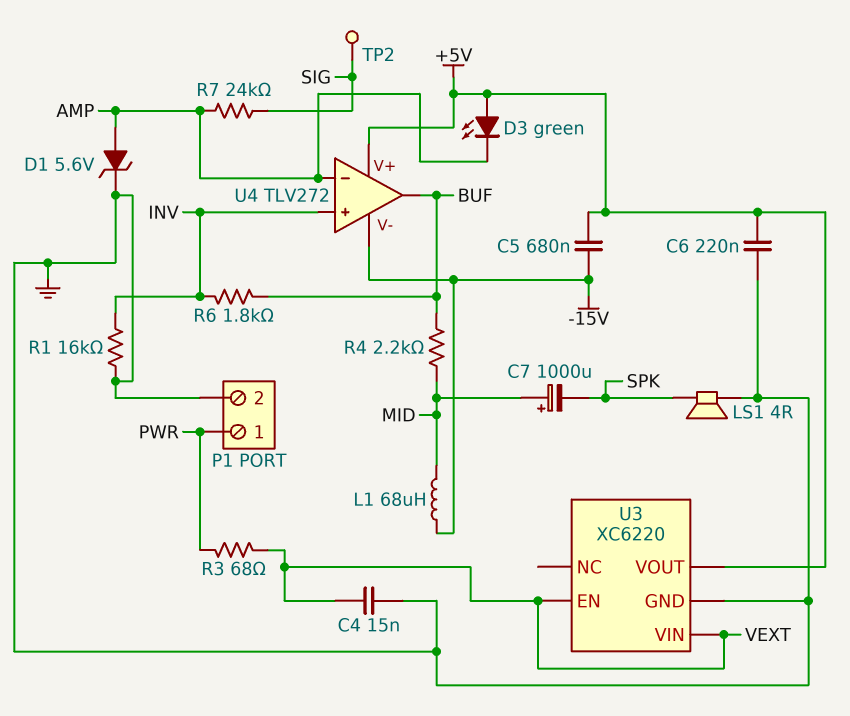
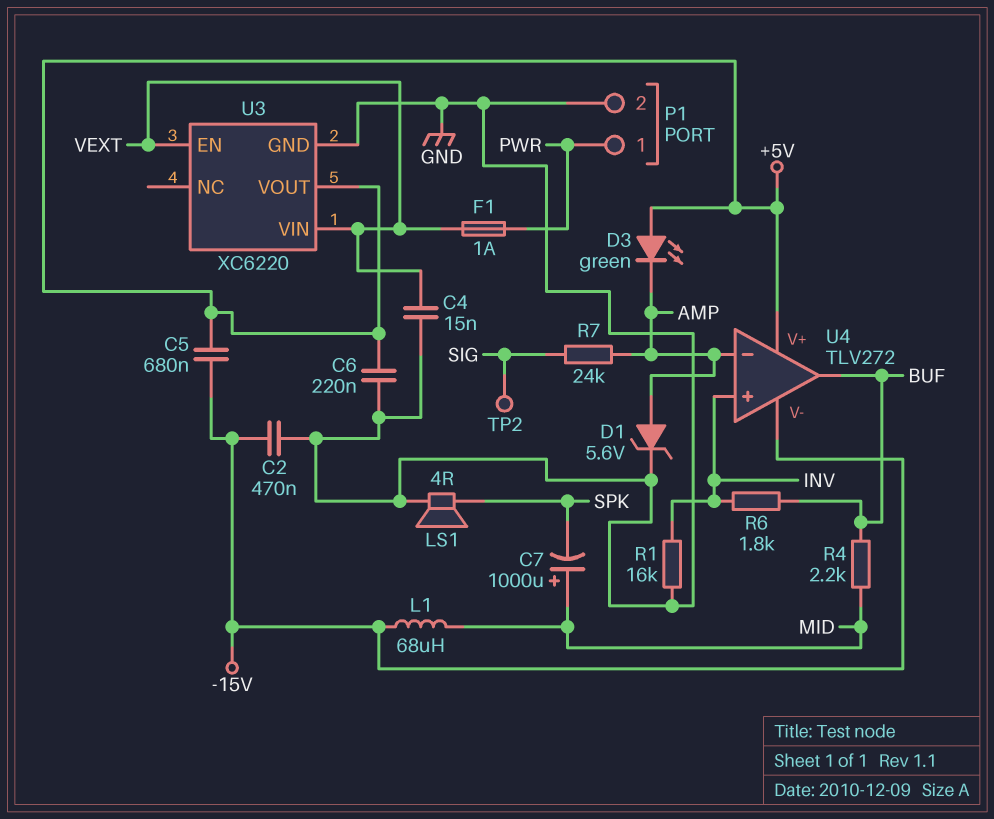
C2: none -> 470nF (-15V, GND)
F1: none -> 1A (PWR, VEXT)
R3: 68 (PWR, VEXT) -> none

